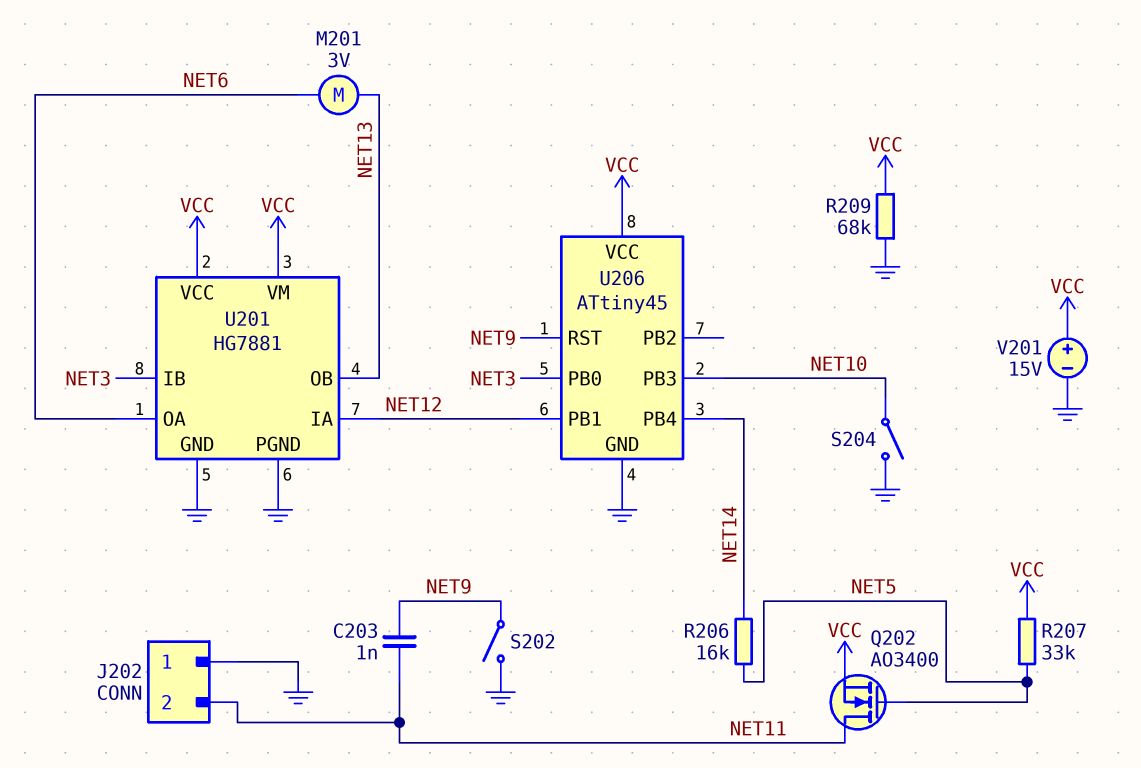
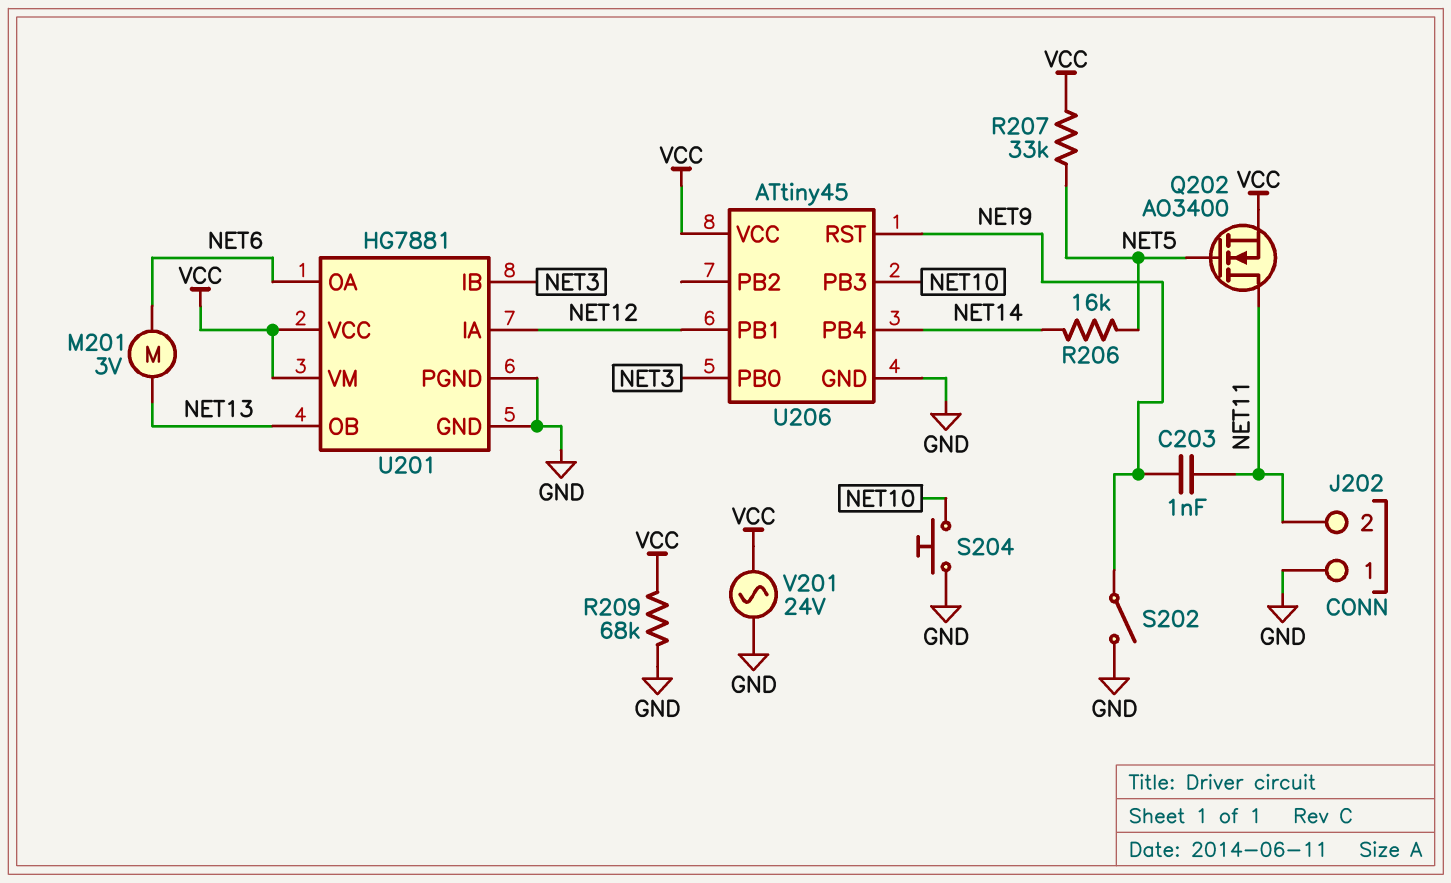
S204: switch (GND, NET10) -> button (GND, NET10)
V201: 15V (plus VCC, minus GND) -> AC 24V (GND, VCC)

